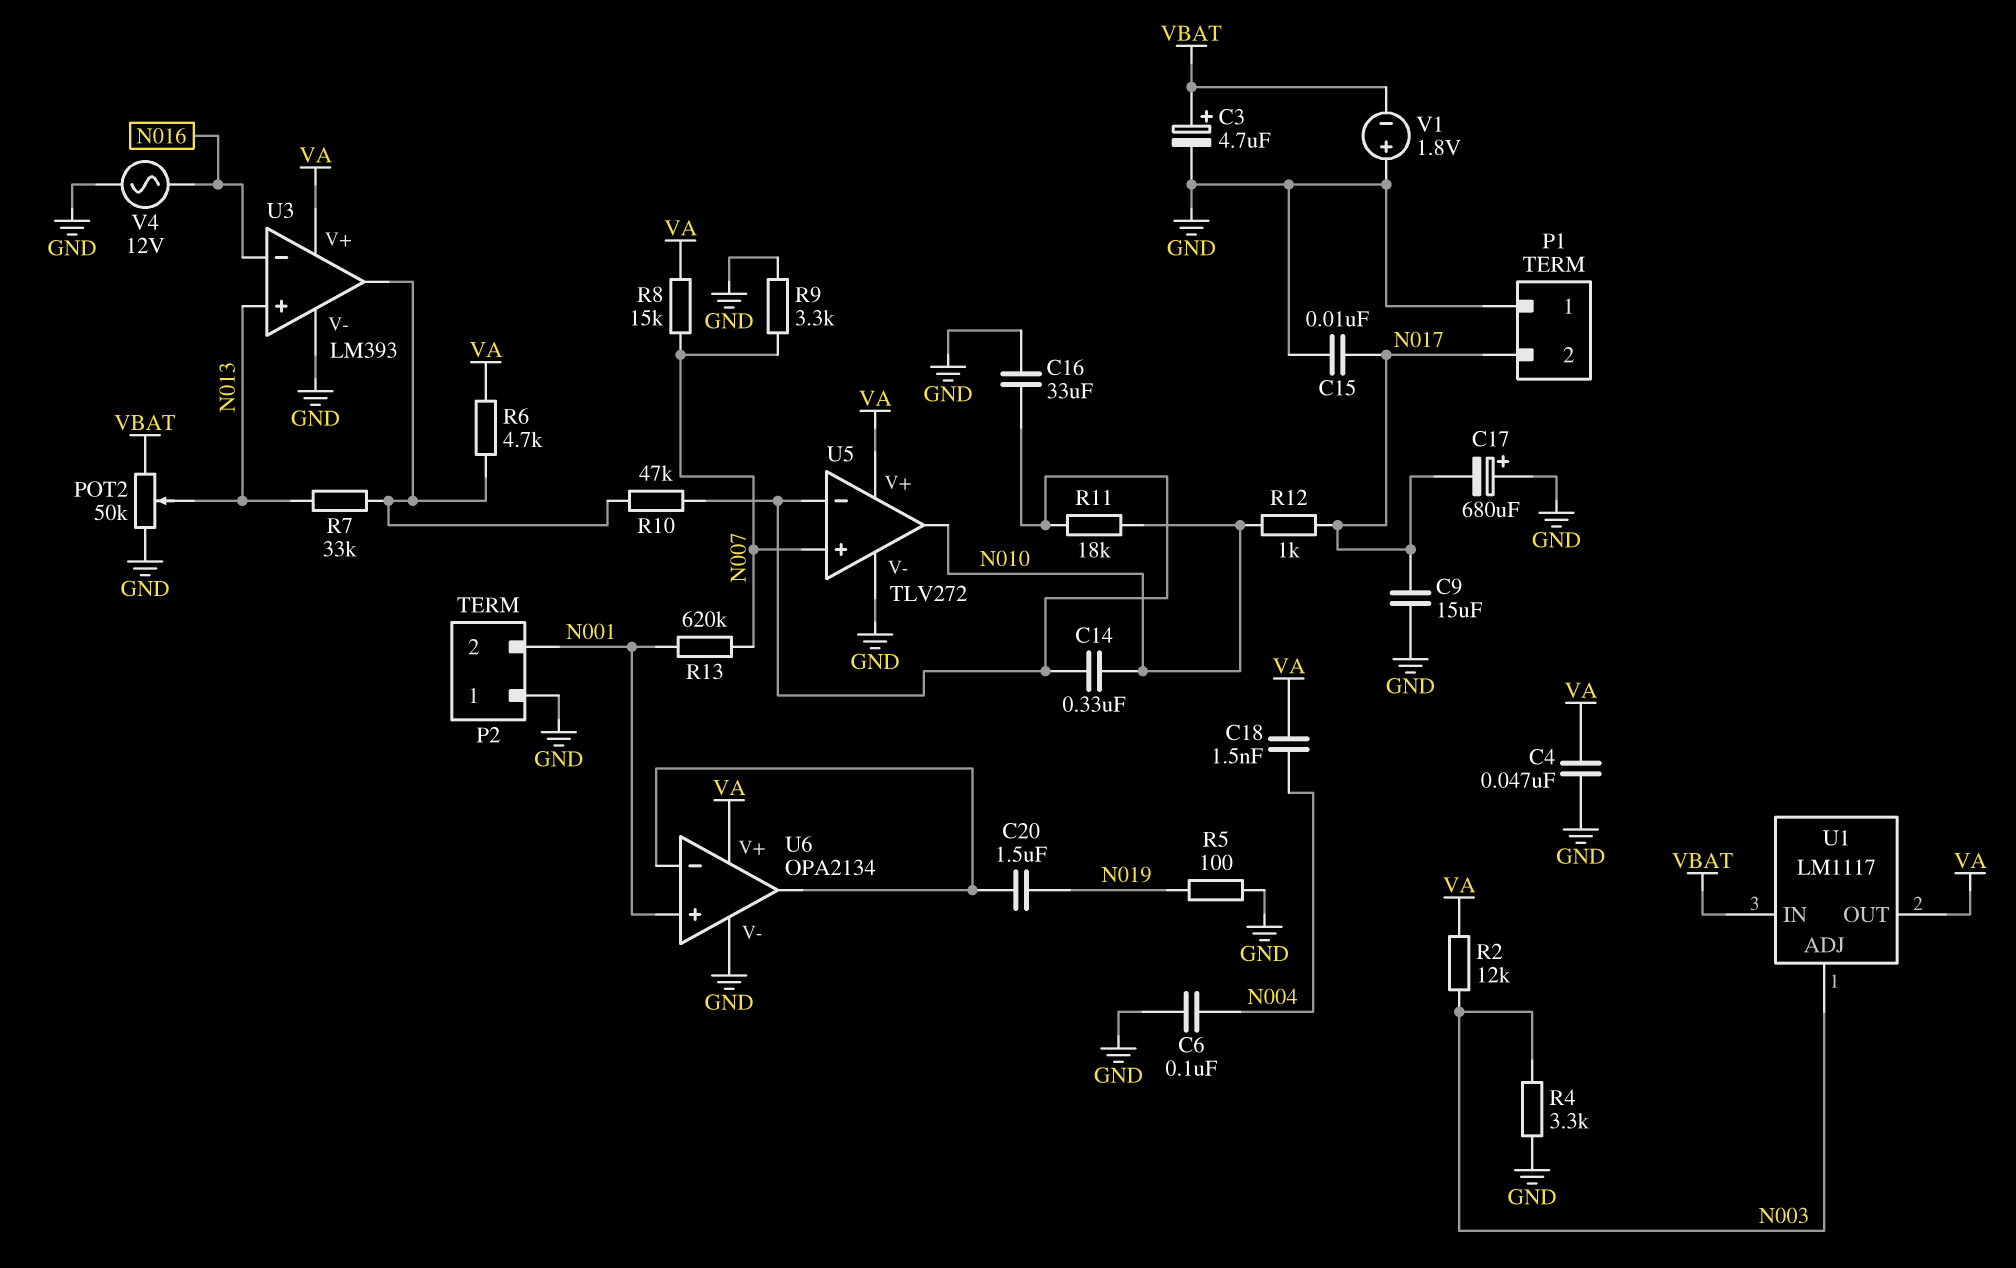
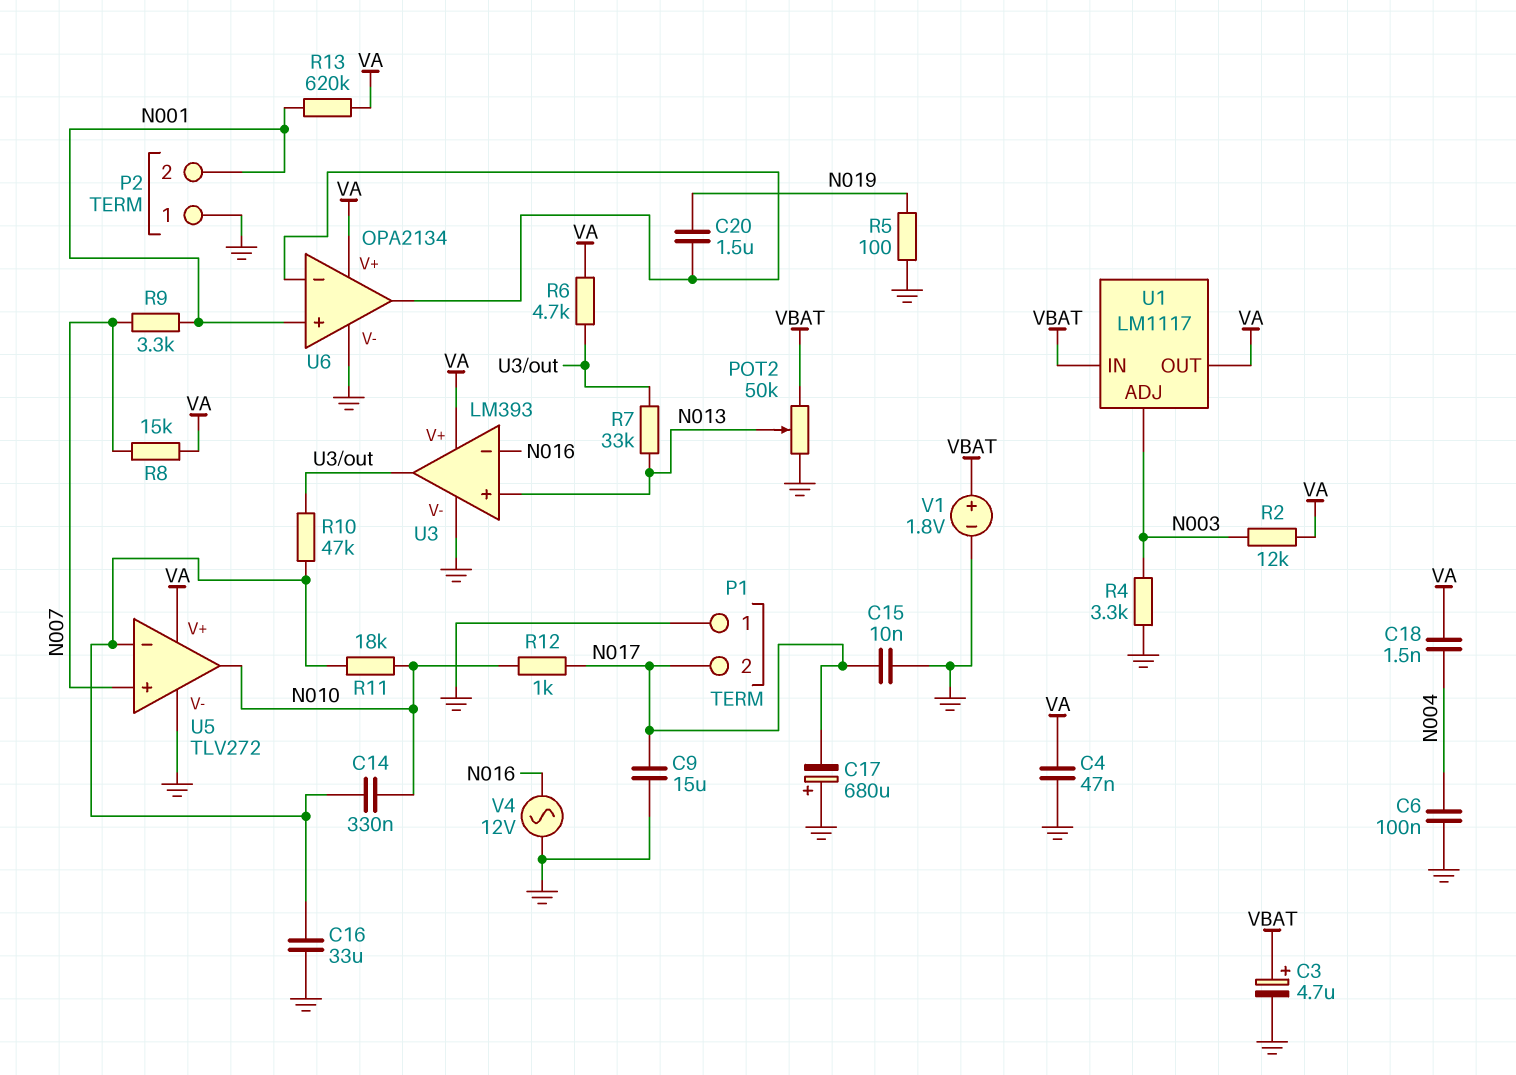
R9: 3.3k (GND, N007) -> 3.3k (N001, N007)
R13: 620k (N001, N007) -> 620k (N001, VA)
V1: 1.8V (plus GND, minus VBAT) -> 1.8V (plus VBAT, minus GND)

